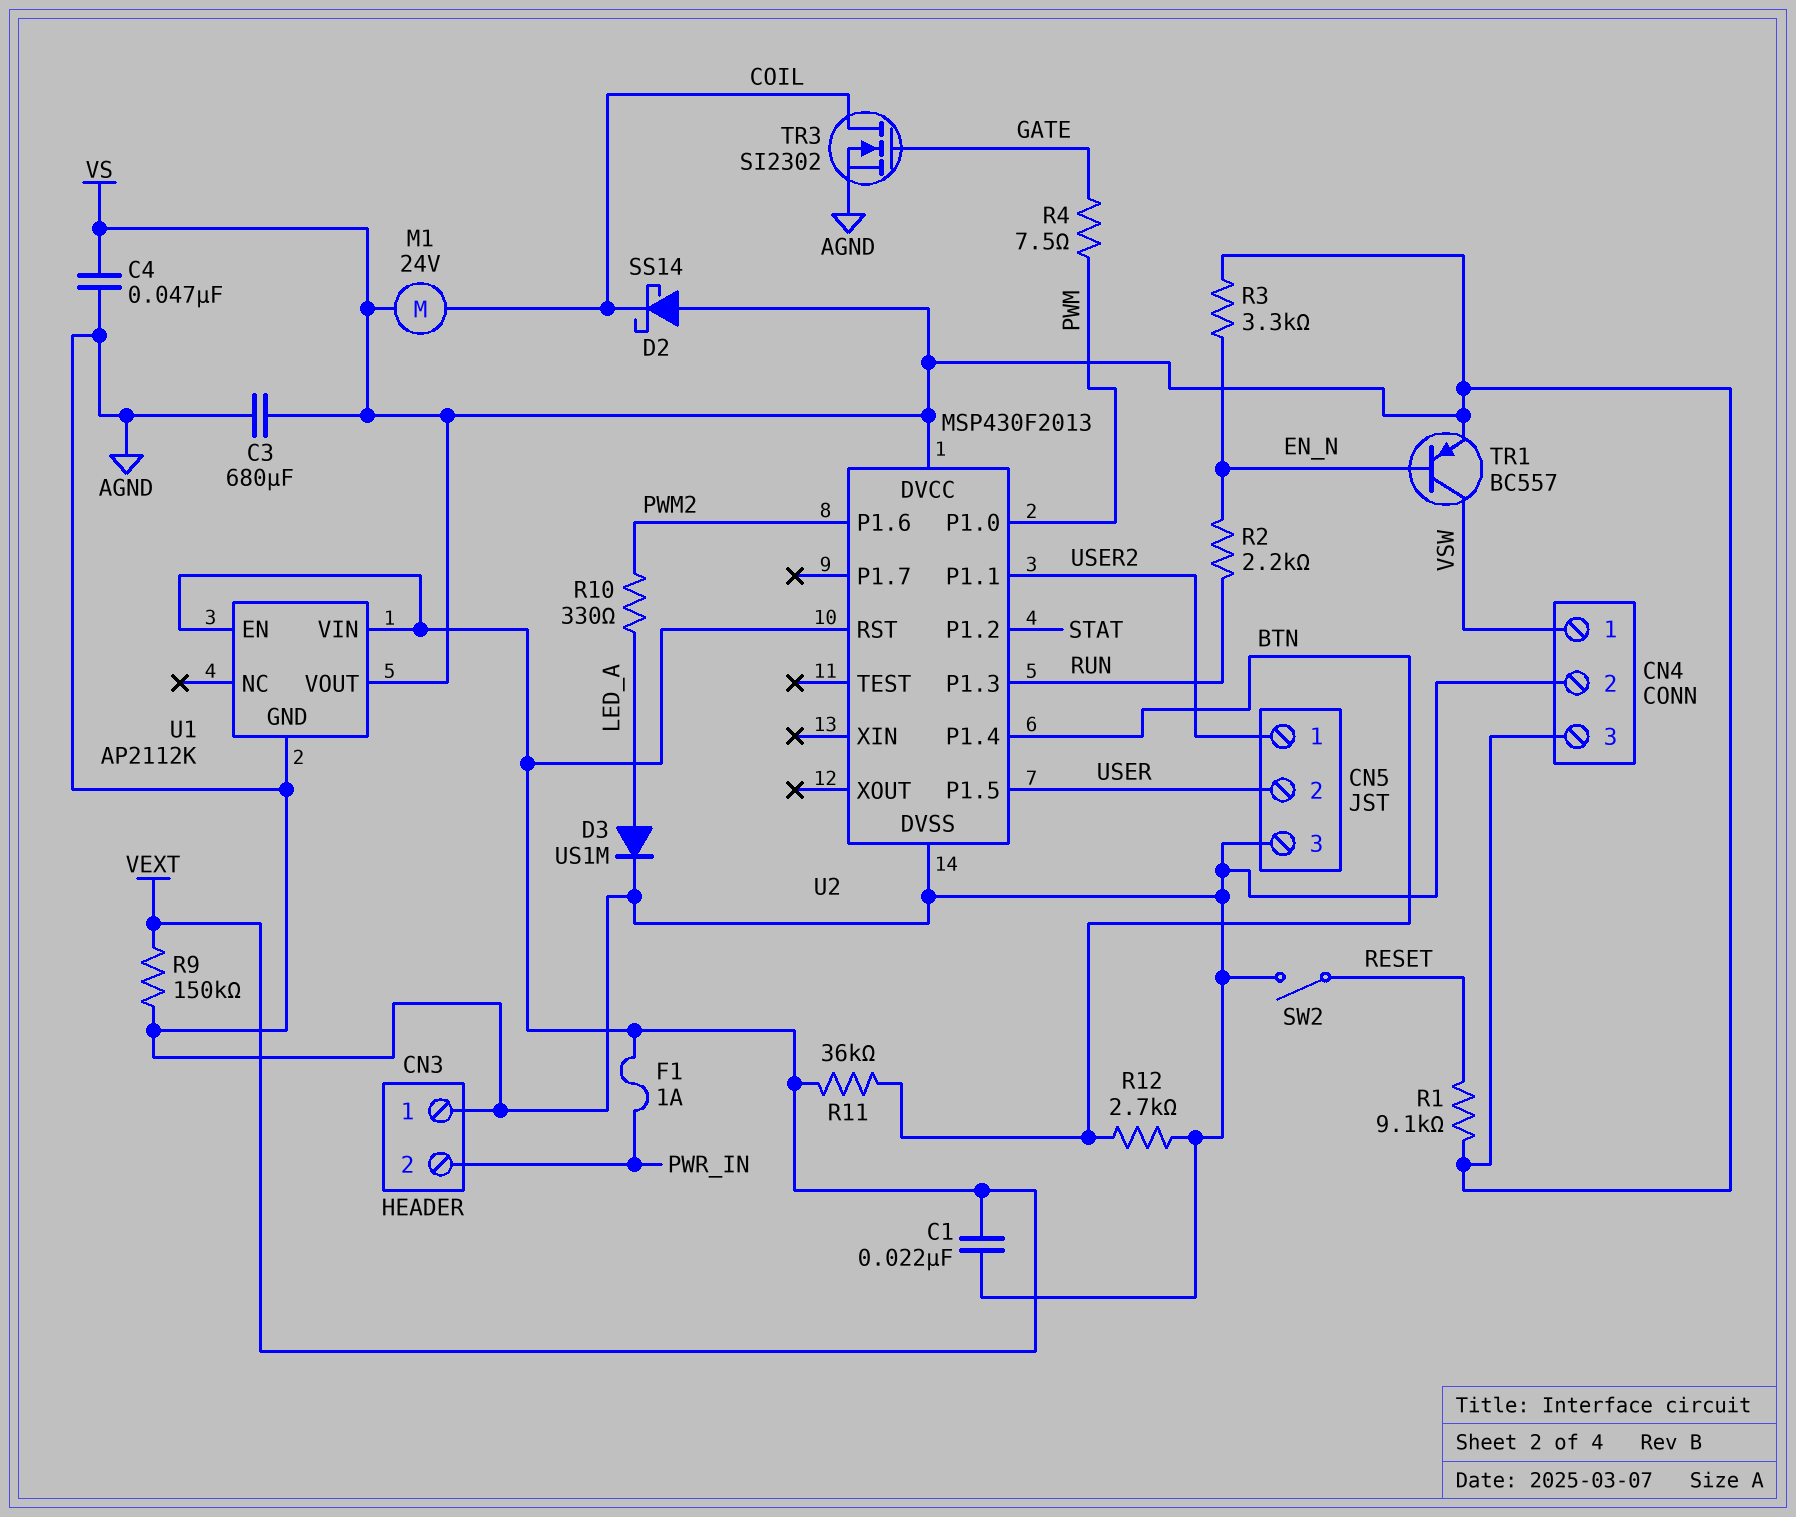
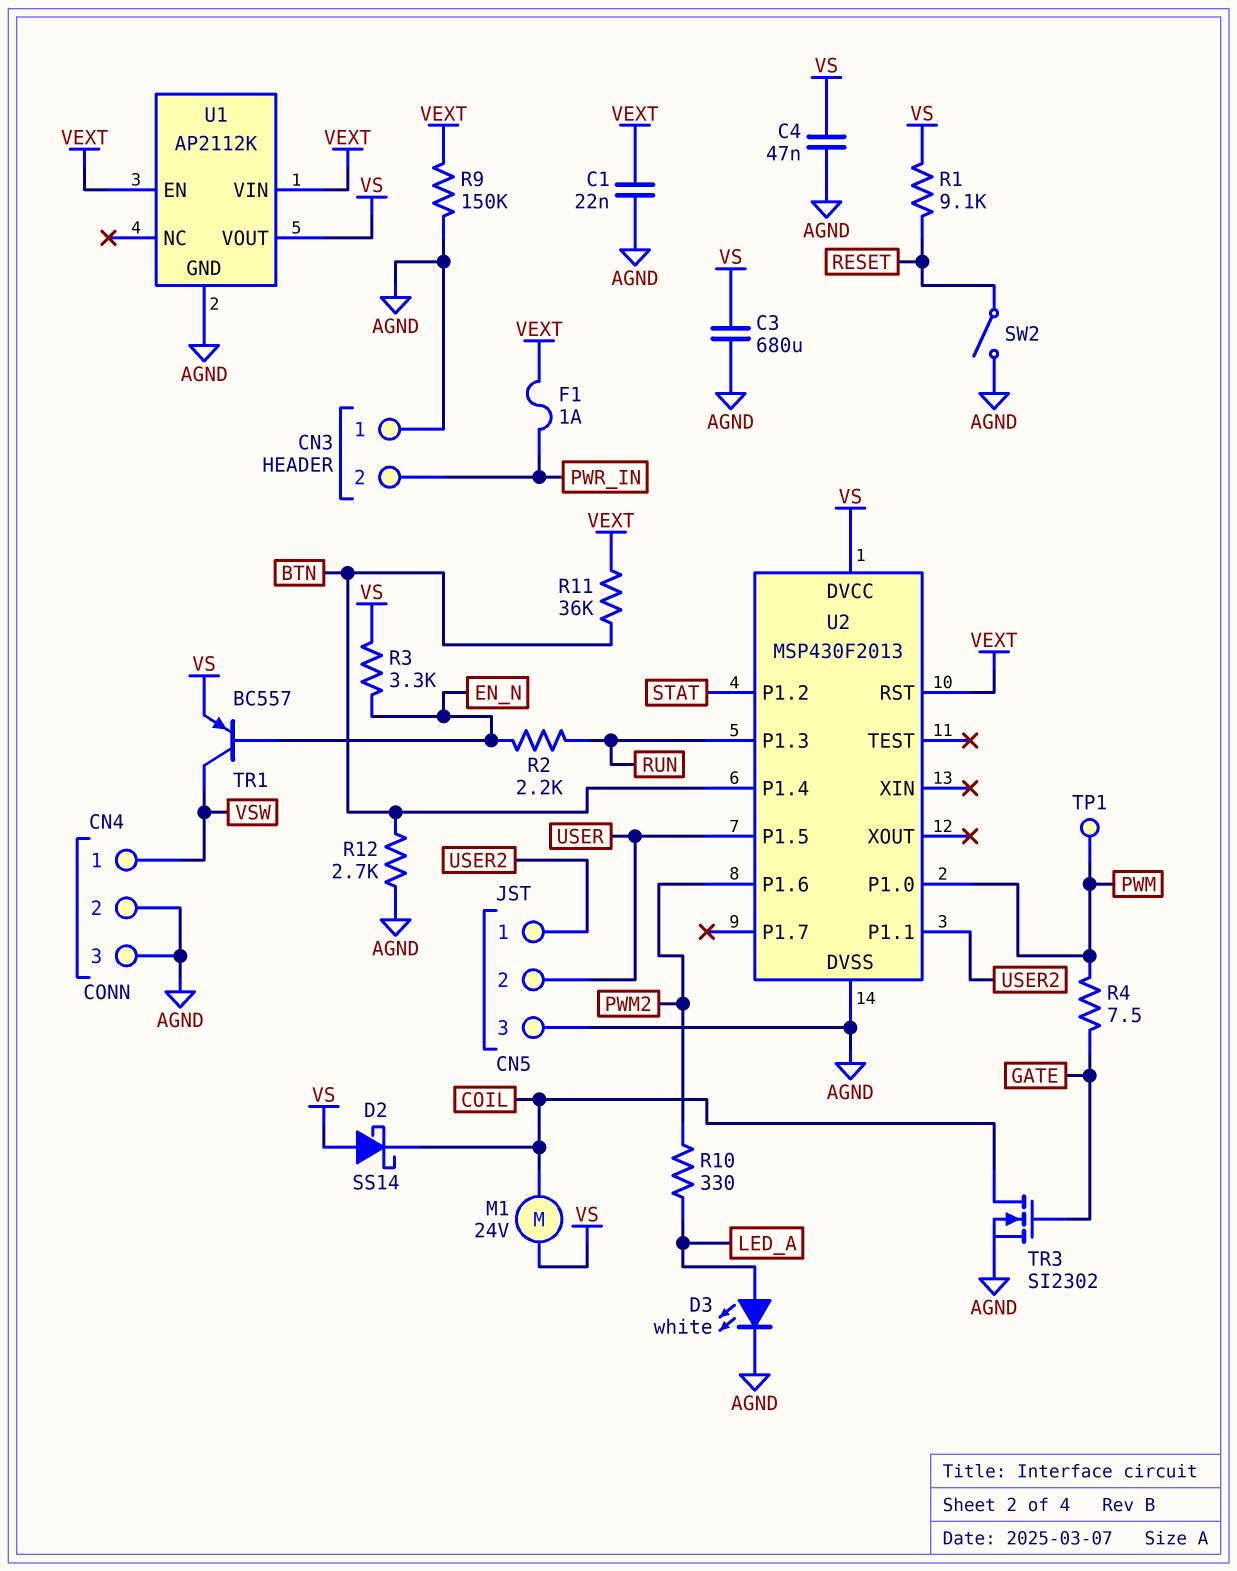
CN4 pin 3: VS -> AGND
D3: diode US1M (A LED_A, K AGND) -> LED white (A LED_A, K AGND)
TP1: none -> test point (PWM)

